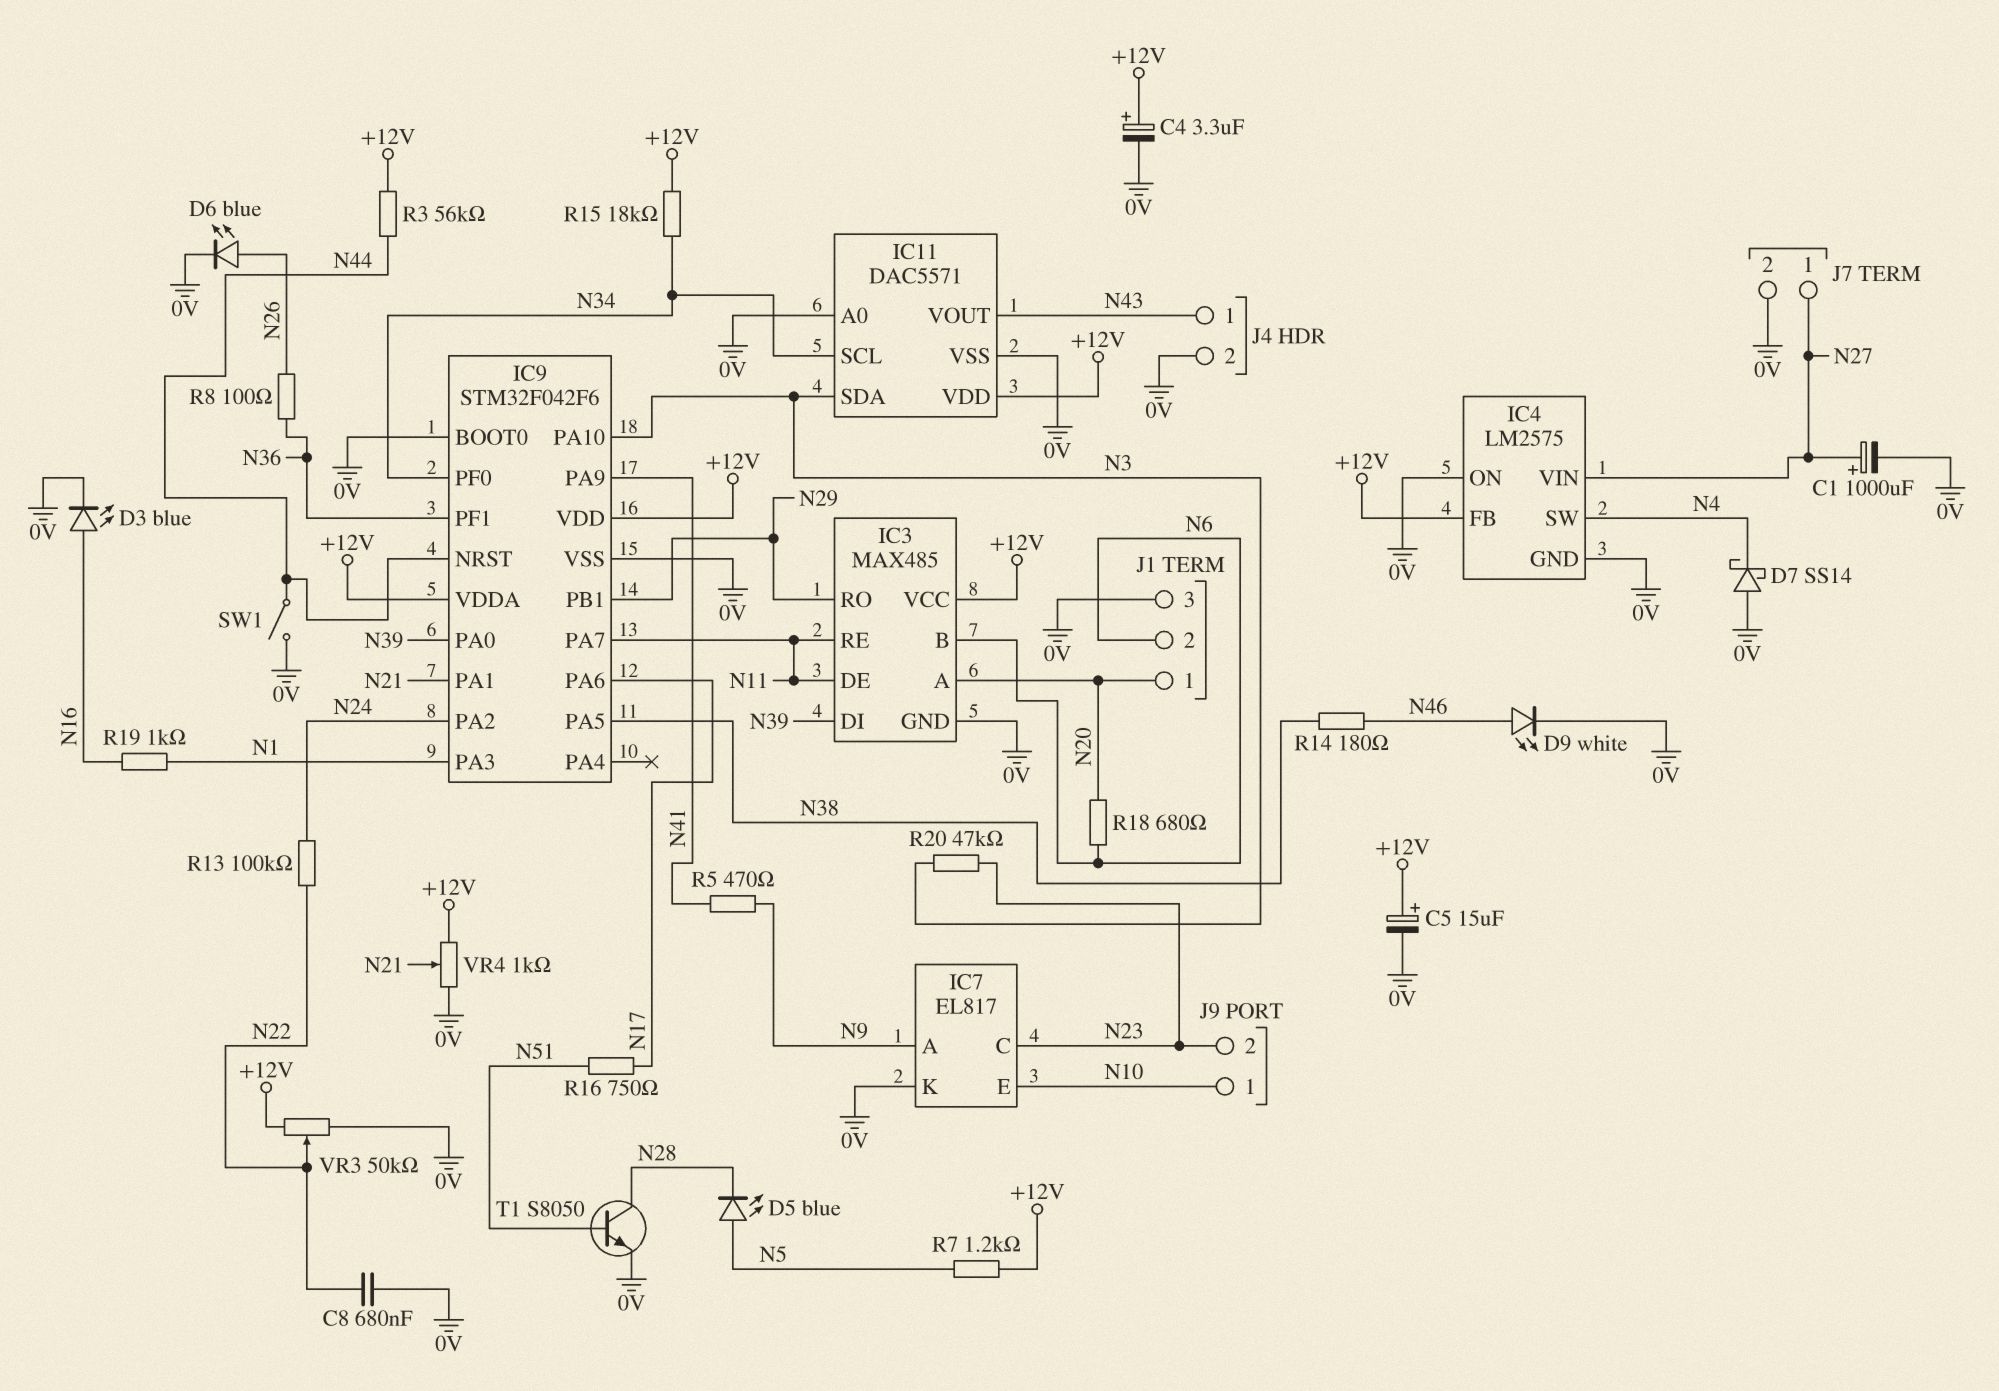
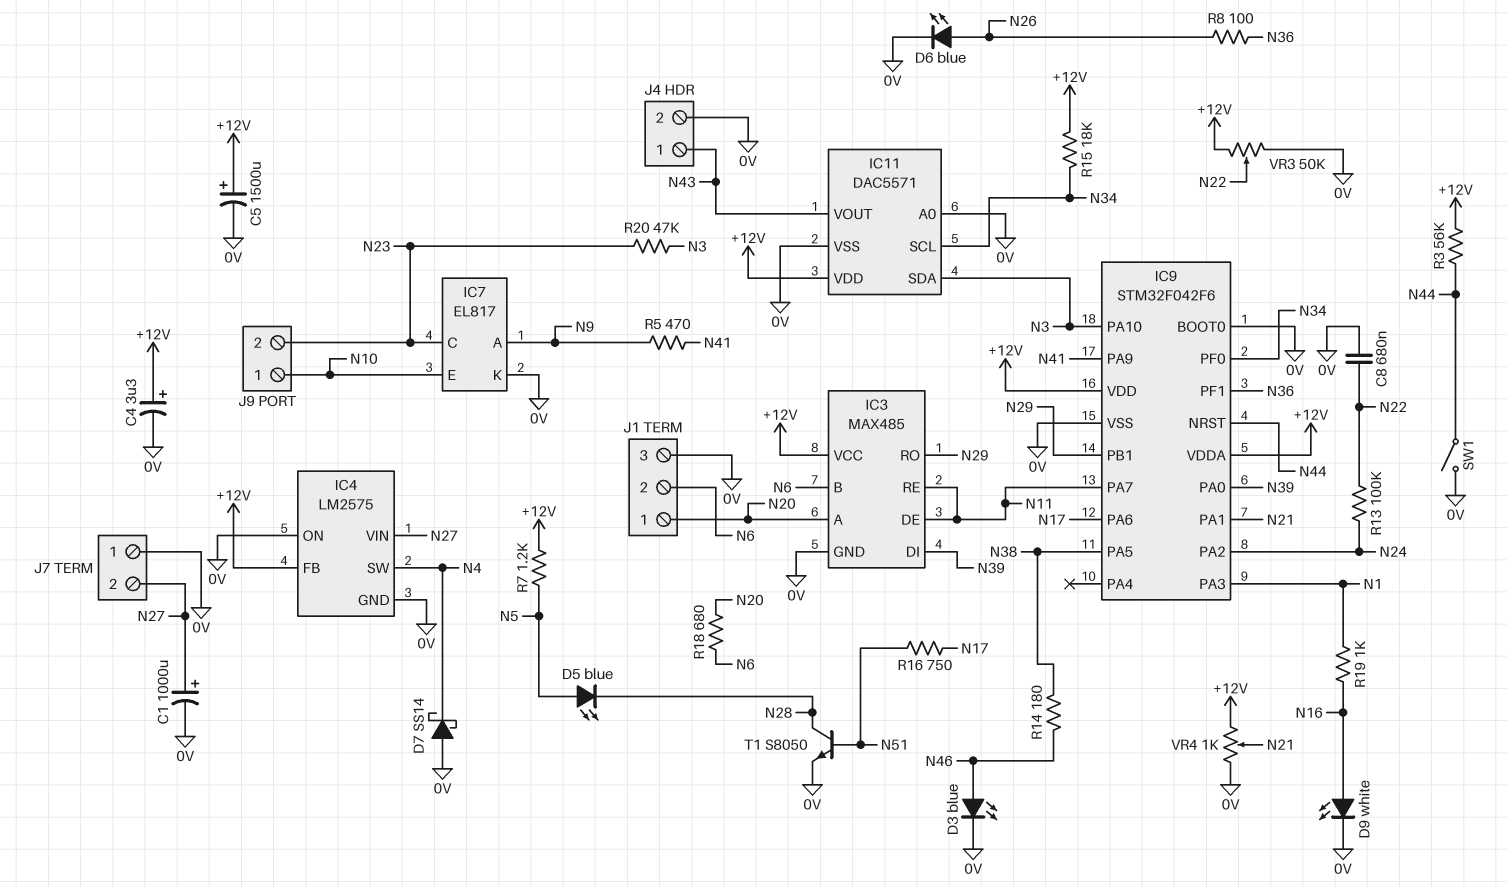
C5: 15uF (plus +12V, minus 0V) -> 1500uF (plus +12V, minus 0V)
D3: LED blue (A N16, K 0V) -> LED blue (A N46, K 0V)
D9: LED white (A N46, K 0V) -> LED white (A N16, K 0V)
J7 pin 1: N27 -> 0V
J7 pin 2: 0V -> N27

